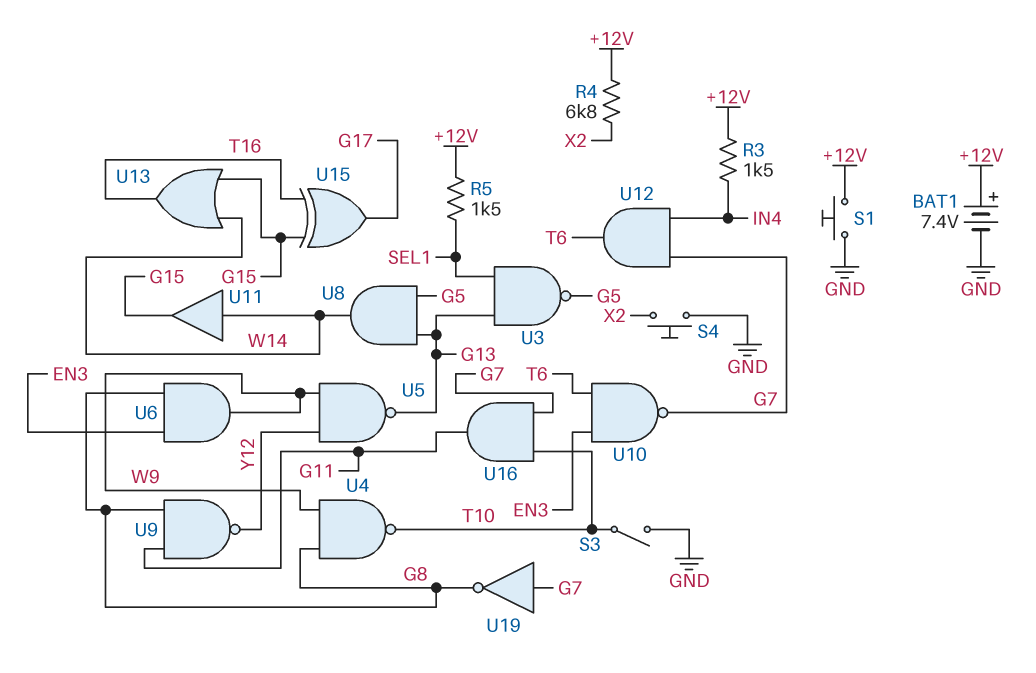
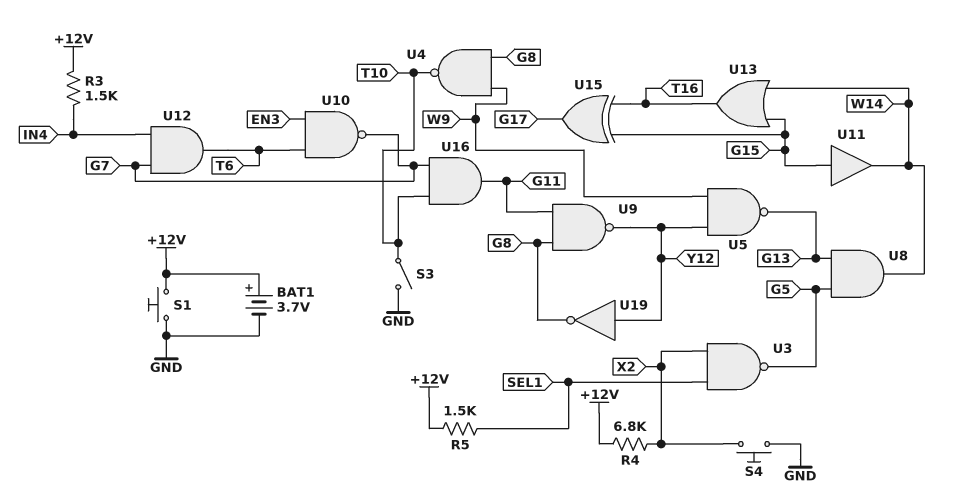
BAT1: 7.4V (plus +12V, minus GND) -> 3.7V (plus +12V, minus GND)
U3: NAND (in G13, in SEL1, out G5) -> NAND (in SEL1, in X2, out G5)
U6: AND (in EN3, in G8, out W9) -> none
U11: buffer (in W14, out G15) -> buffer (in G15, out W14)
U19: NOT (in G7, out G8) -> NOT (in Y12, out G8)

